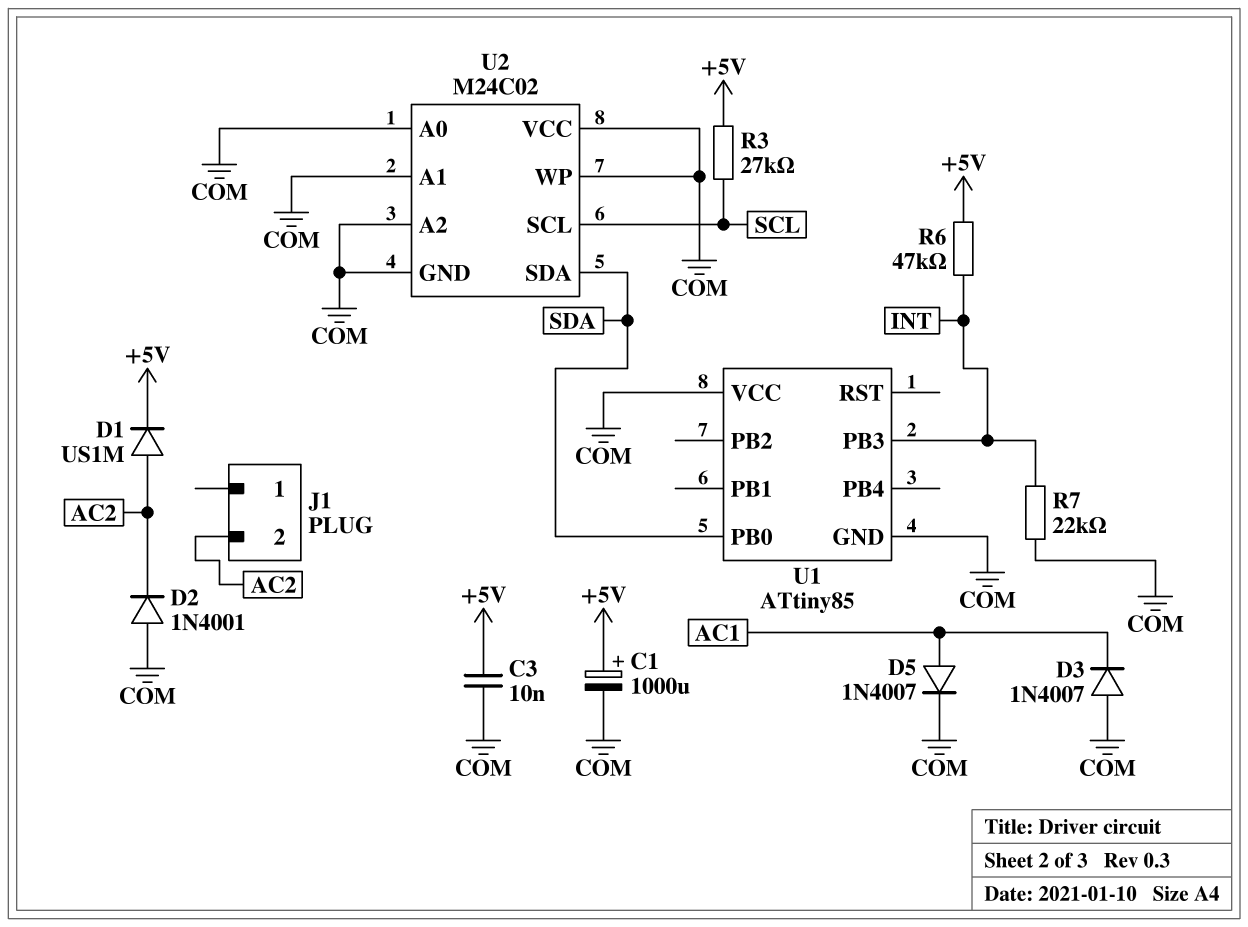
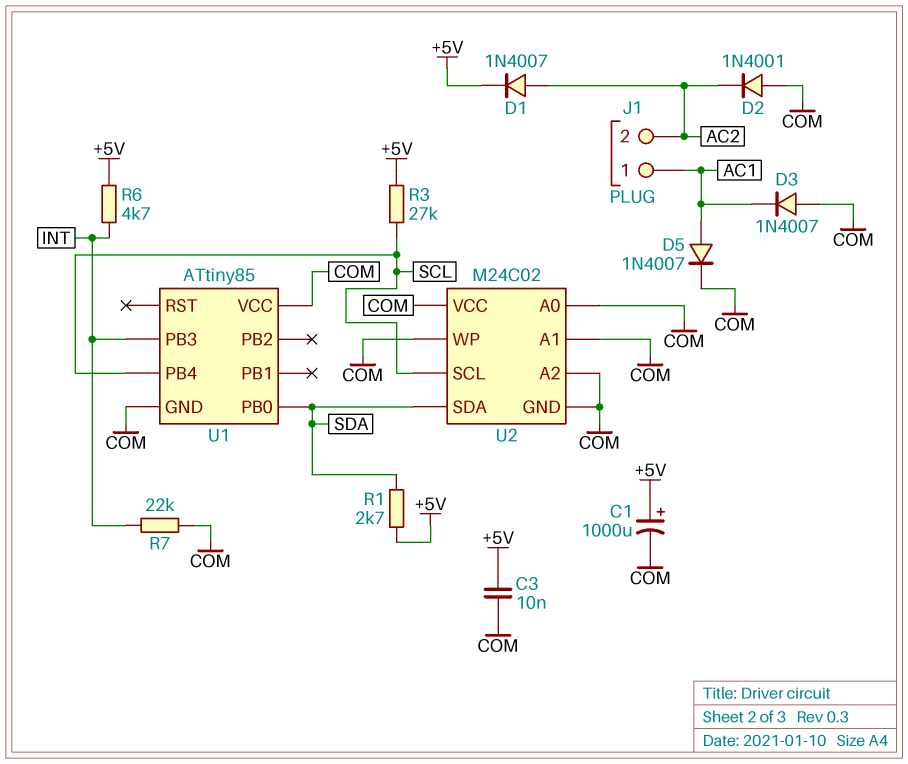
D1: diode US1M (A AC2, K +5V) -> diode 1N4007 (A AC2, K +5V)
J1 pin 1: none -> AC1
R1: none -> 2.7k (+5V, SDA)
R6: 47k (+5V, INT) -> 4.7k (+5V, INT)
U1 pin PB4: none -> SCL

